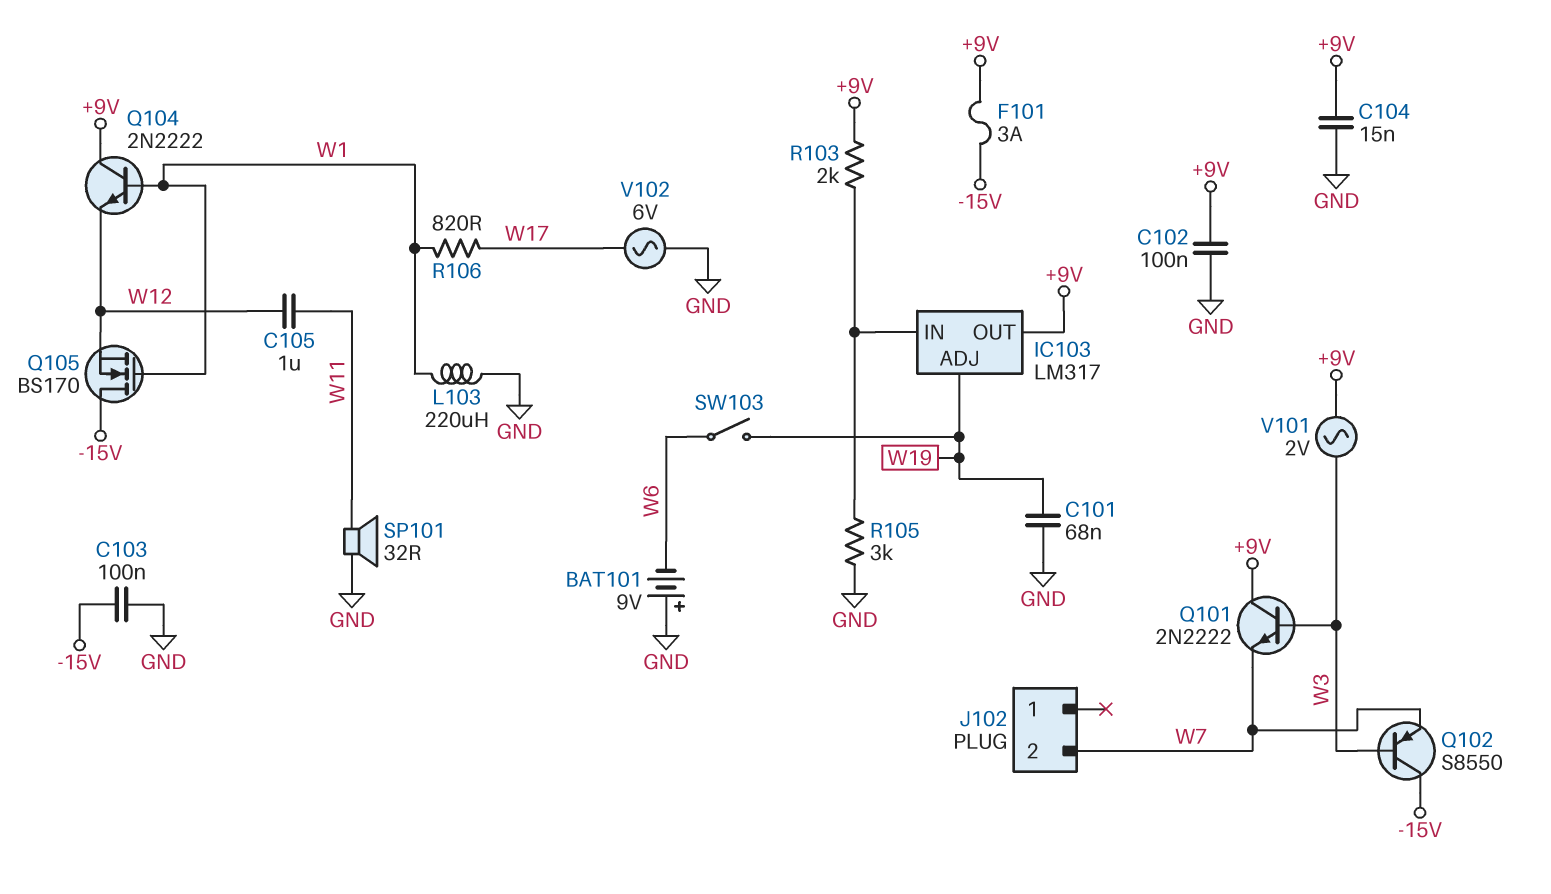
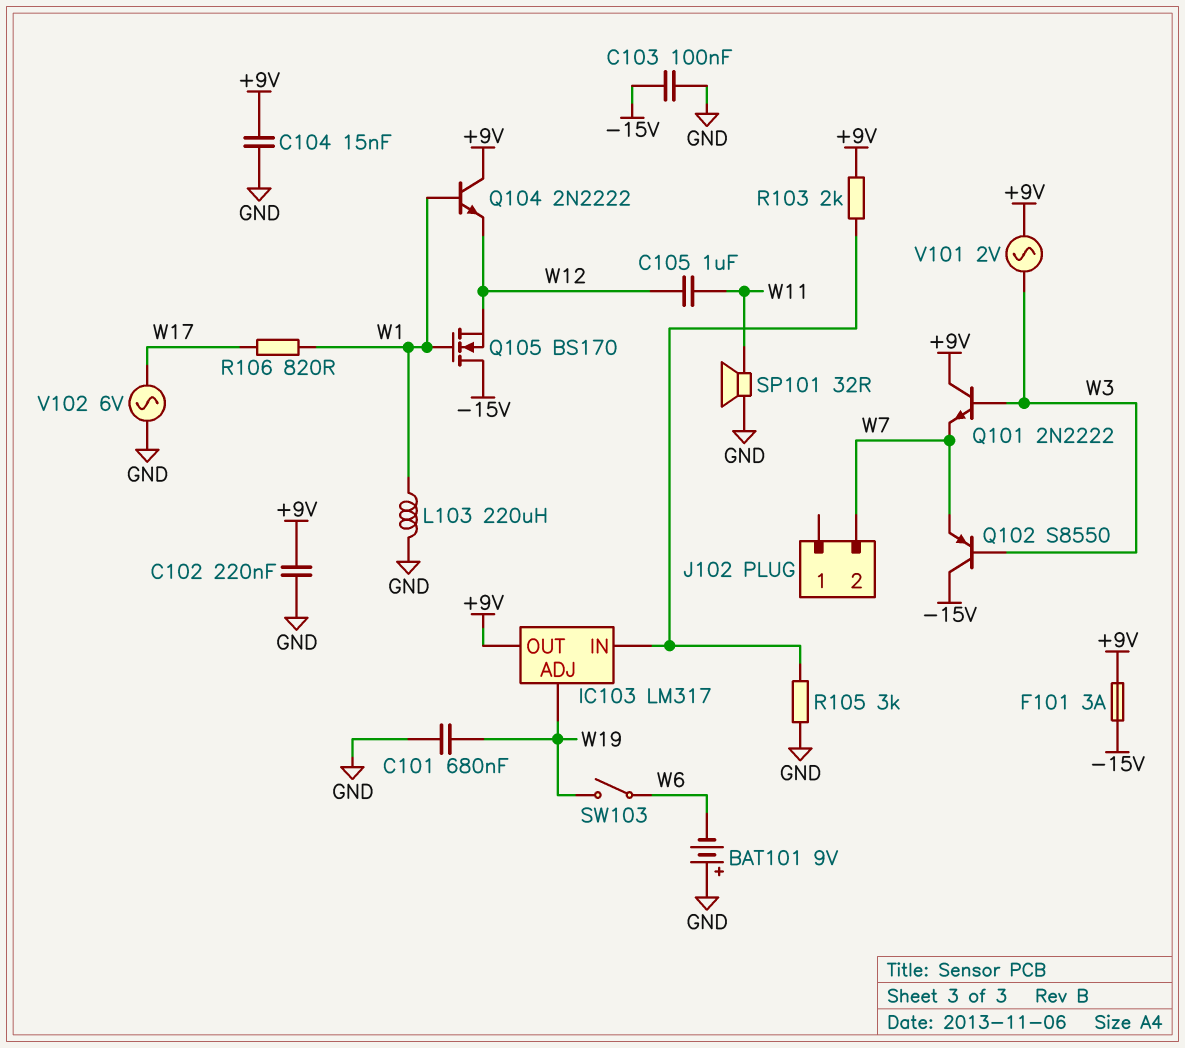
C101: 68nF (GND, W19) -> 680nF (GND, W19)
C102: 100nF (+9V, GND) -> 220nF (+9V, GND)

